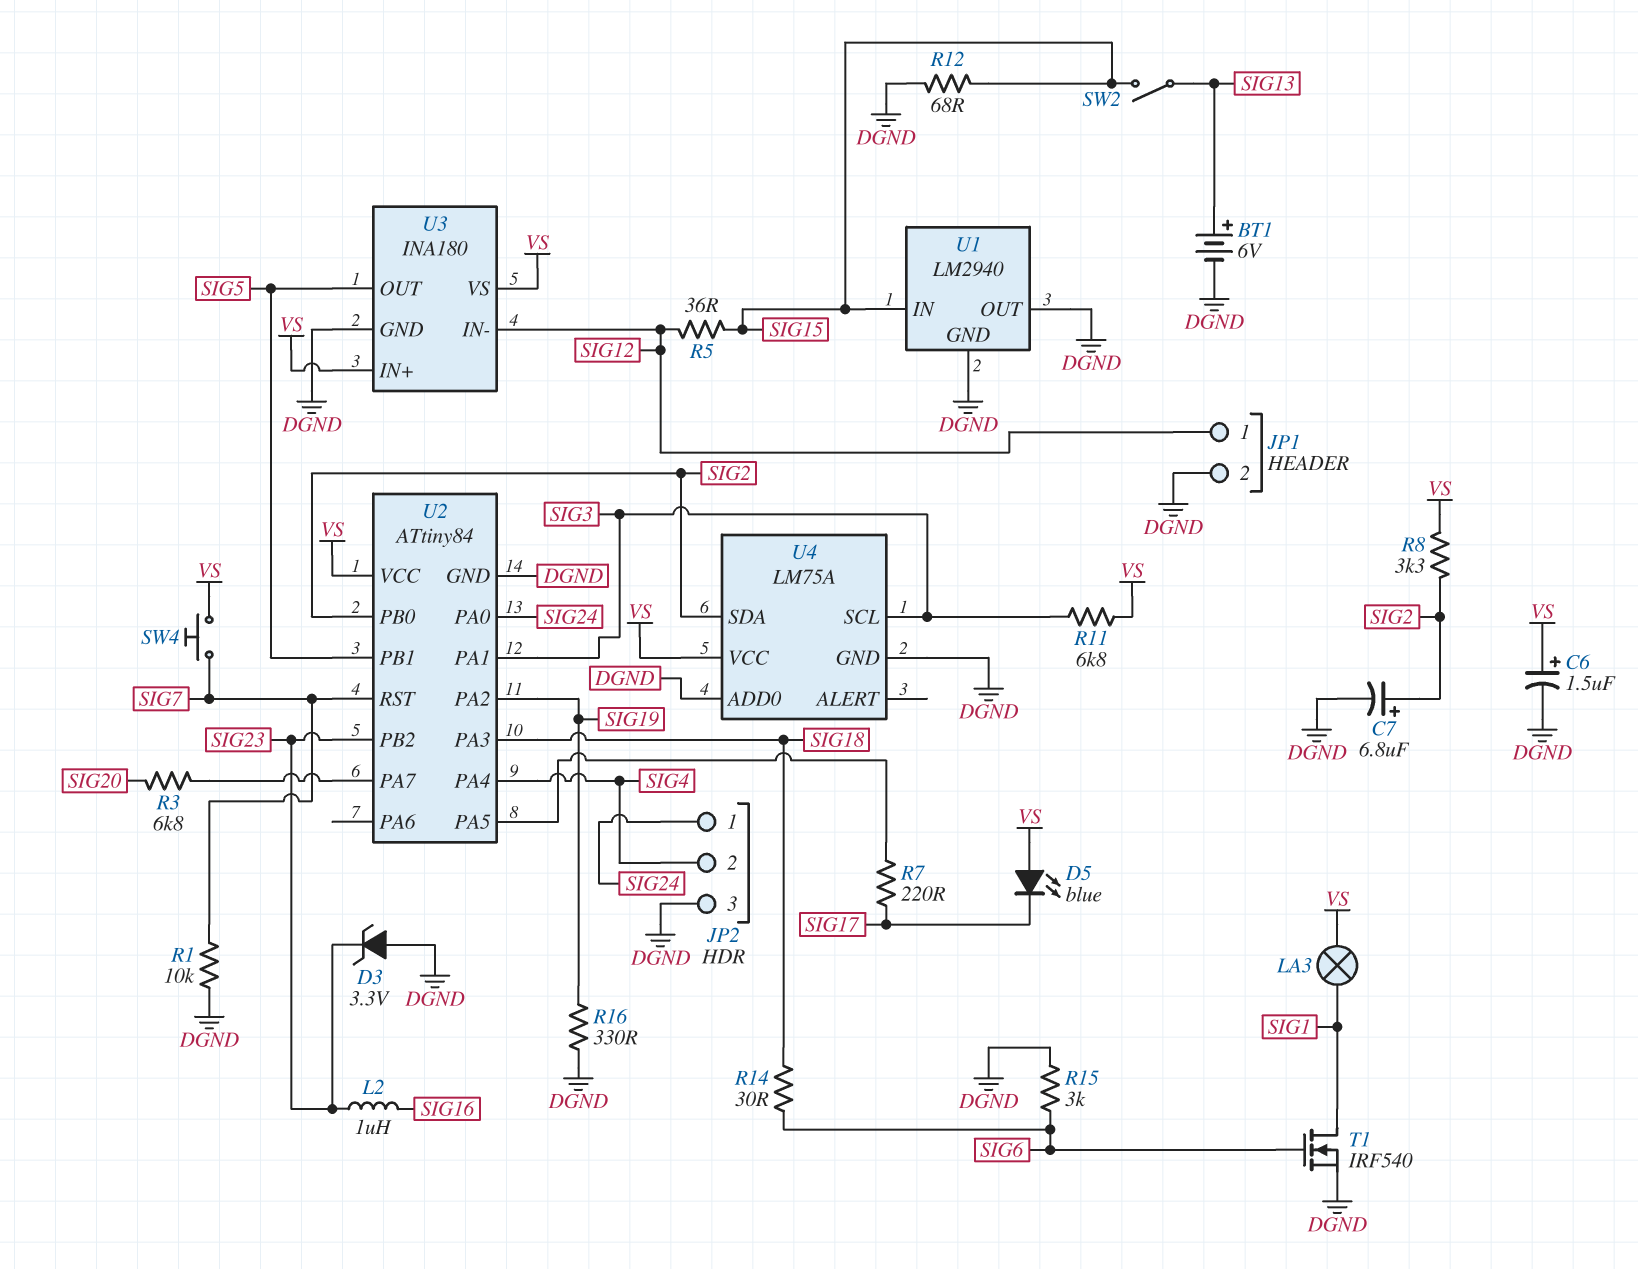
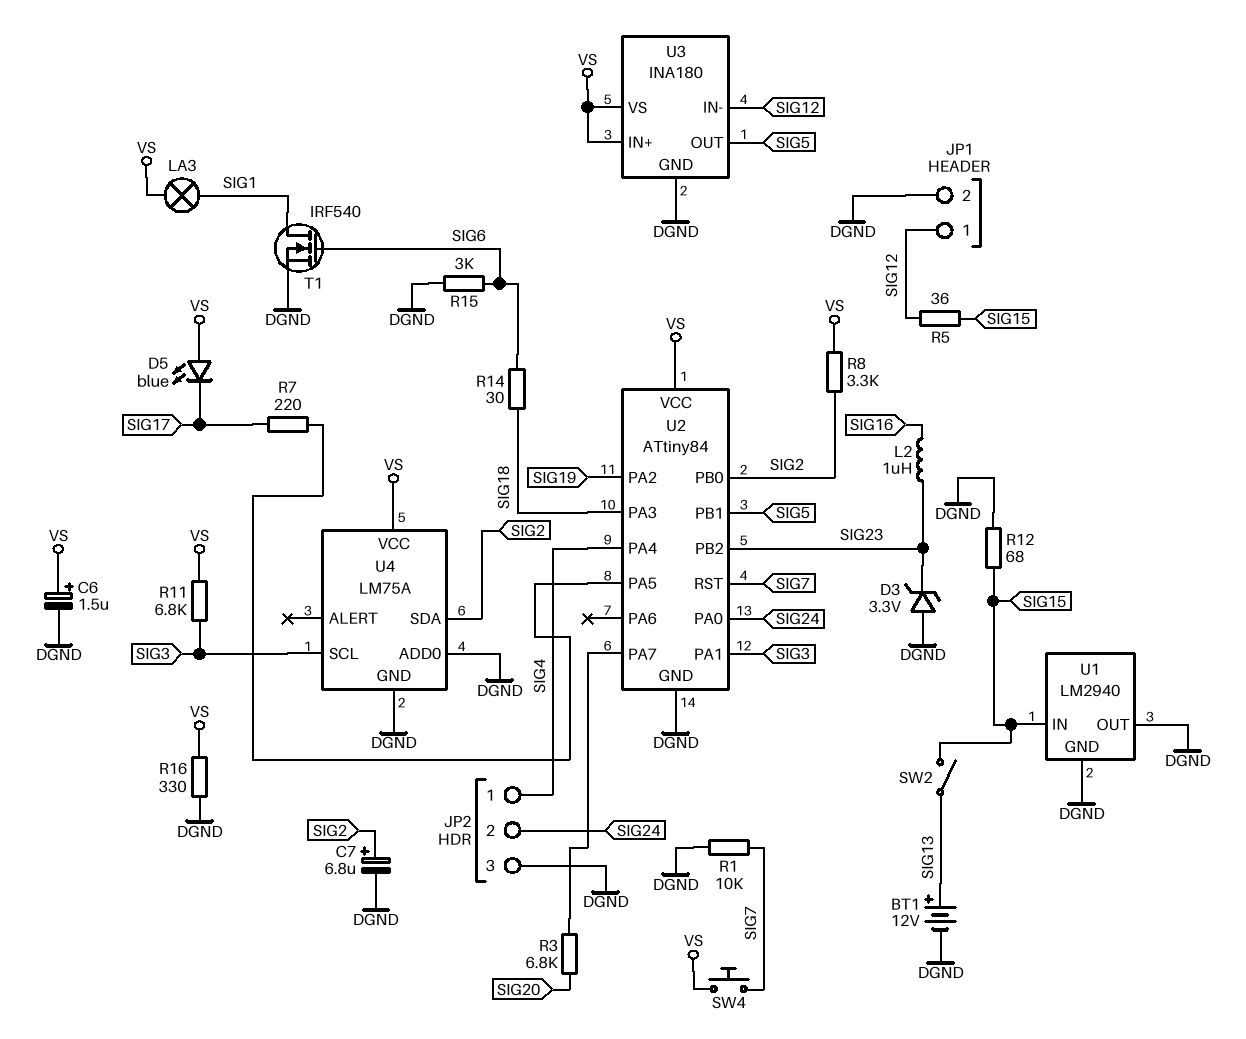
BT1: 6V (plus SIG13, minus DGND) -> 12V (plus SIG13, minus DGND)
JP2 pin 1: SIG24 -> SIG4
JP2 pin 2: SIG4 -> SIG24
R16: 330 (DGND, SIG19) -> 330 (DGND, VS)

